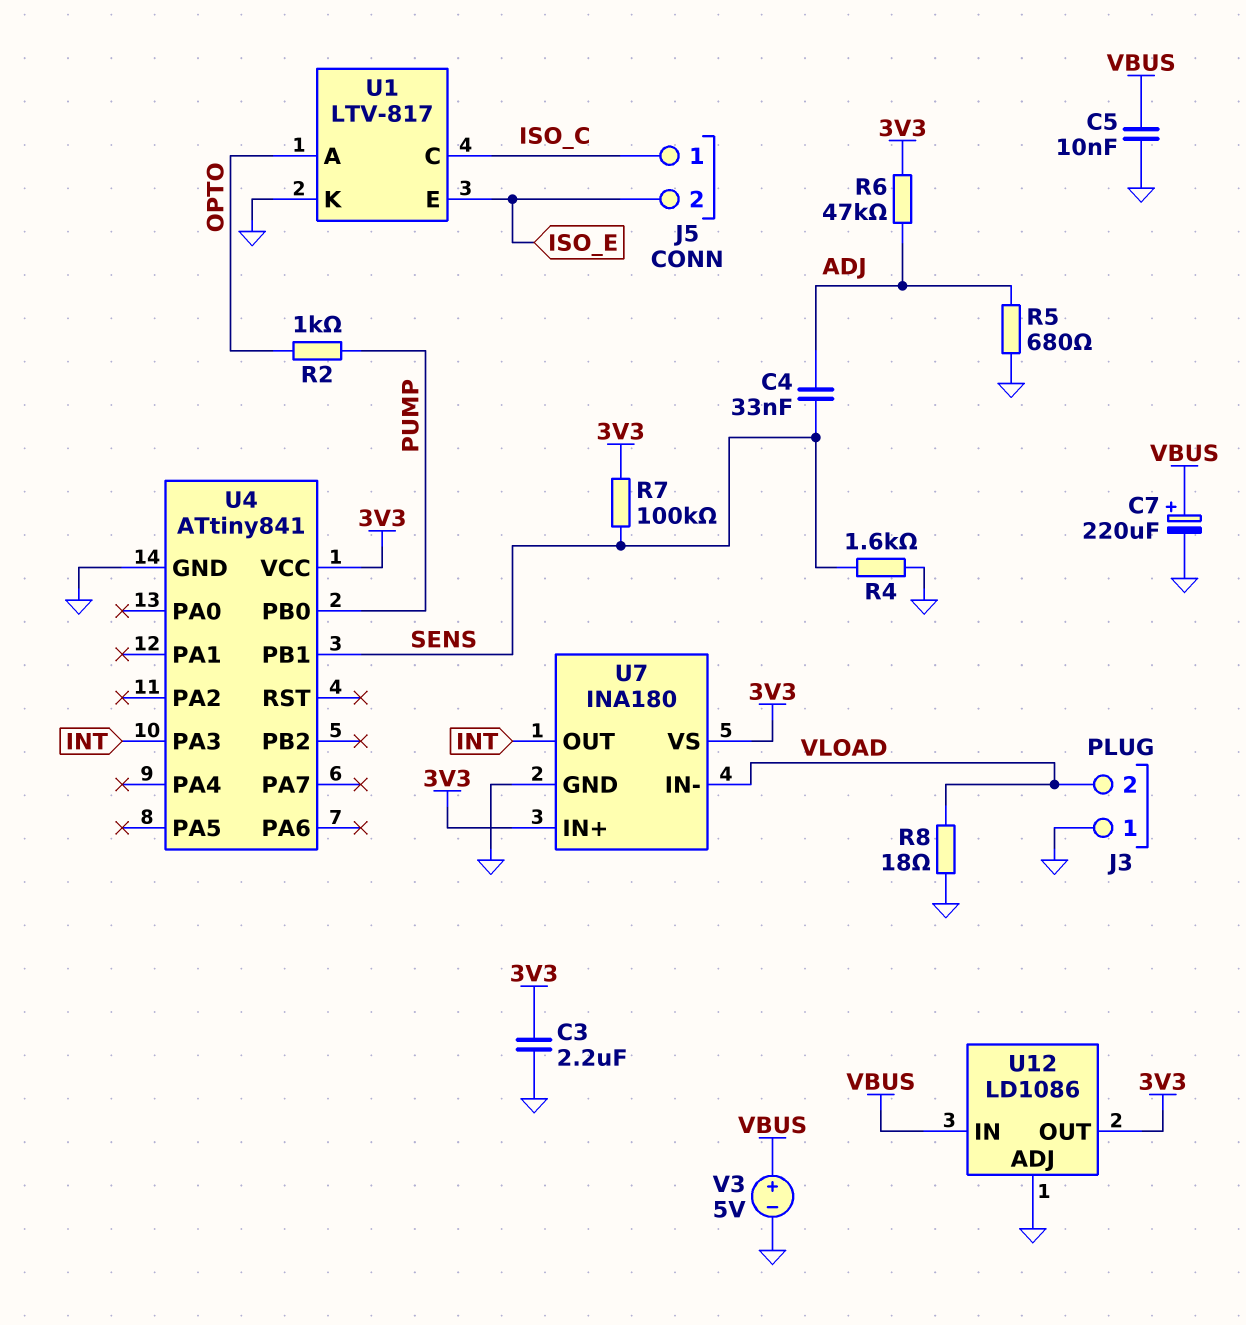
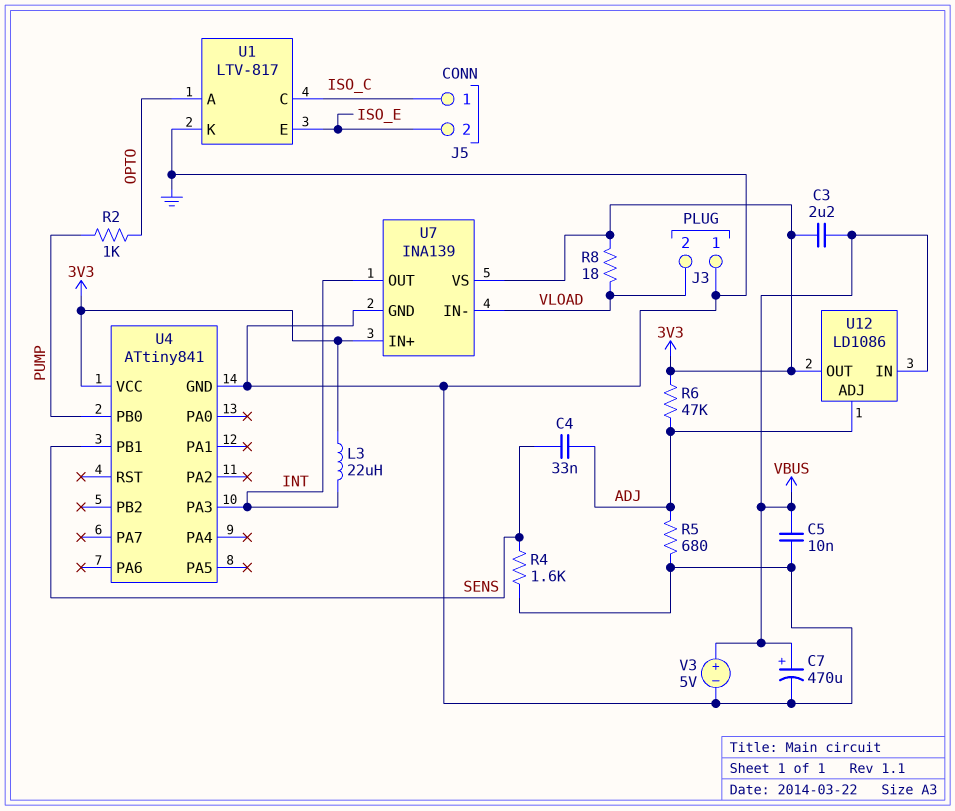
C3: 2.2uF (3V3, GND) -> 2.2uF (3V3, VBUS)
C7: 220uF (plus VBUS, minus GND) -> 470uF (plus VBUS, minus GND)
L3: none -> 22uH (3V3, INT)
R7: 100k (3V3, SENS) -> none
R8: 18 (GND, VLOAD) -> 18 (3V3, VLOAD)
U7: INA180 -> INA139
U12 pin ADJ: GND -> ADJ

